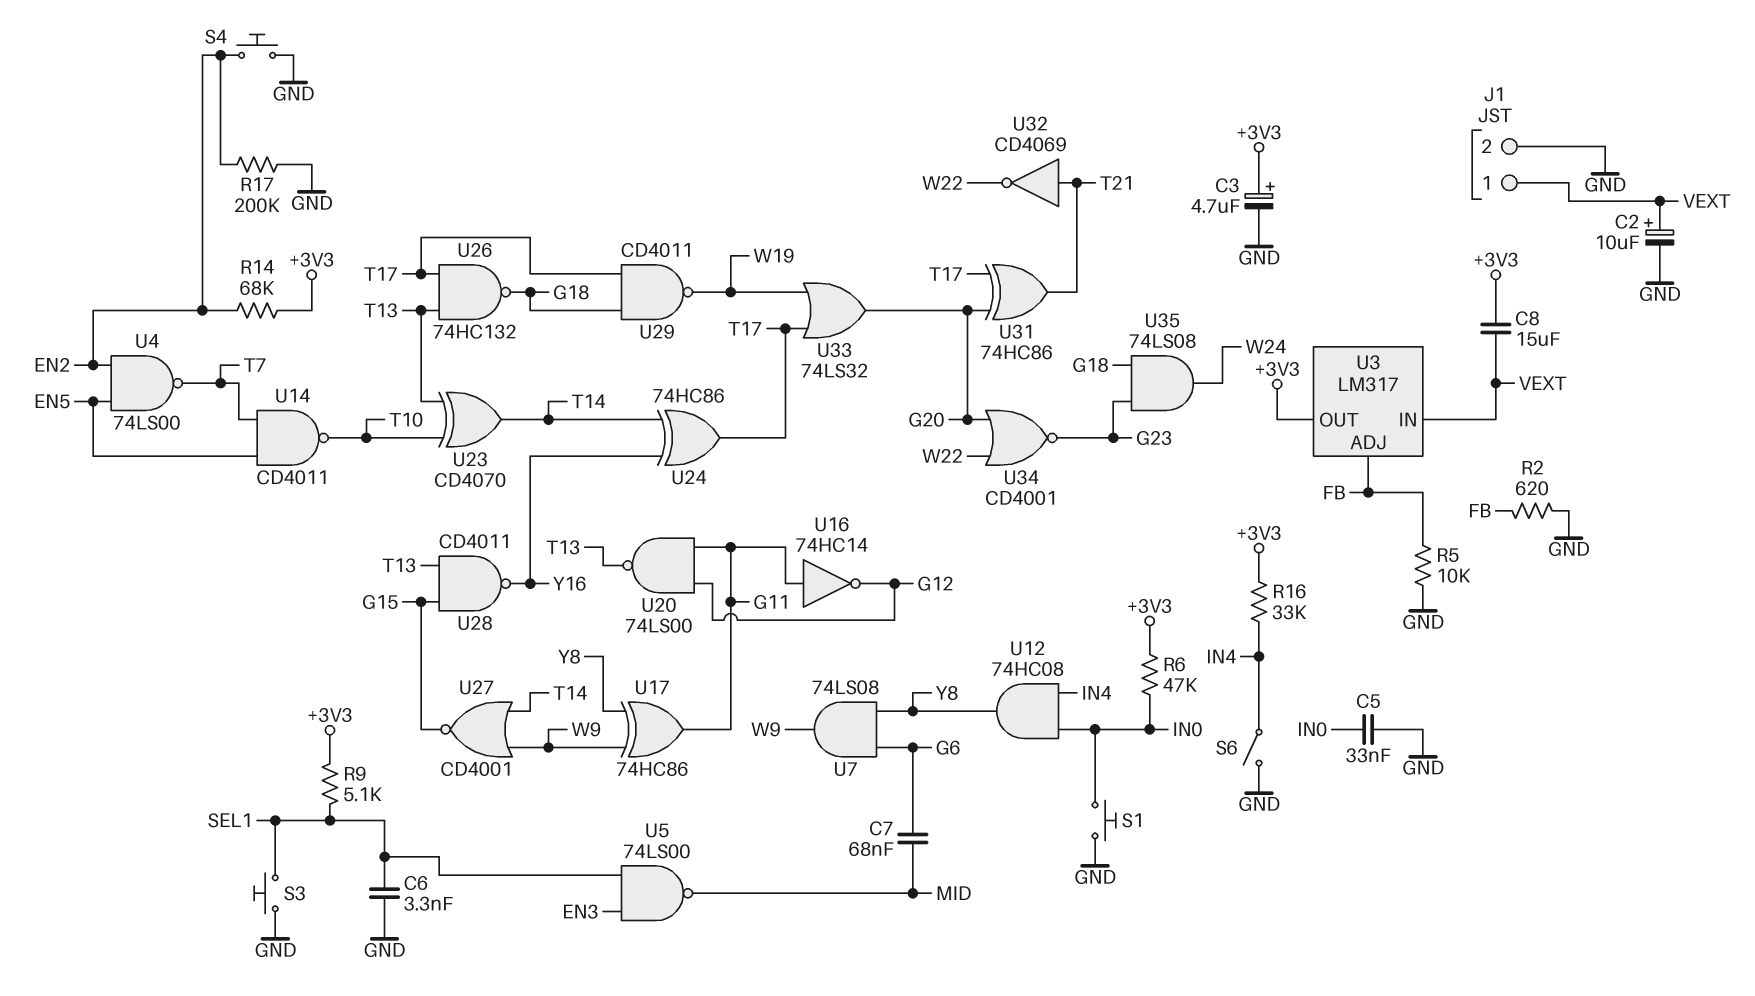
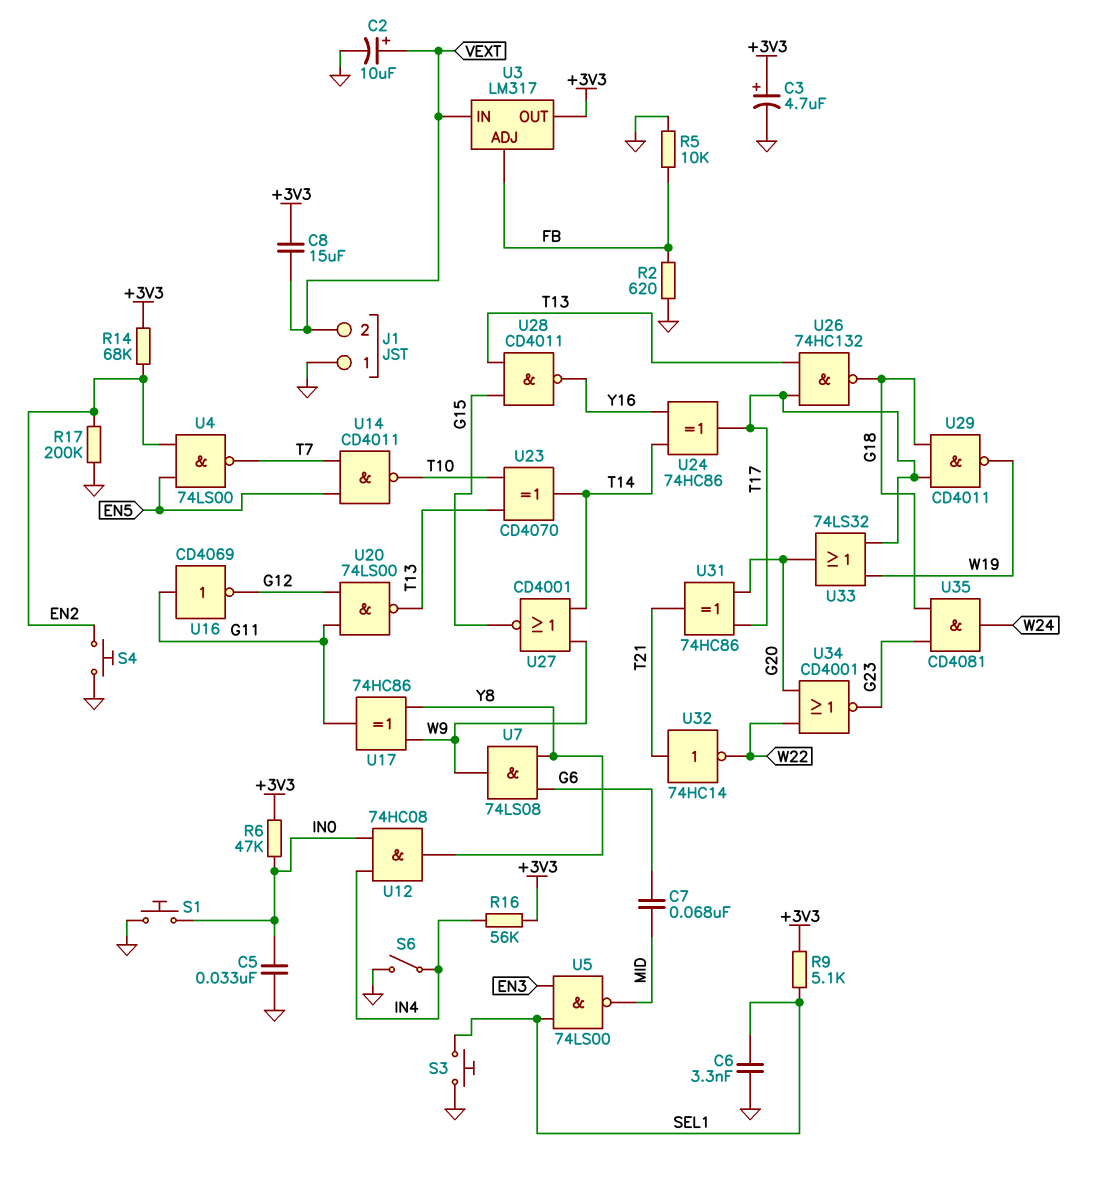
J1 pin 1: VEXT -> GND
J1 pin 2: GND -> VEXT
R16: 33k (+3V3, IN4) -> 56k (+3V3, IN4)
U16: NOT 74HC14 (in G11, out G12) -> NOT CD4069 (in G11, out G12)
U32: NOT CD4069 (in T21, out W22) -> NOT 74HC14 (in T21, out W22)
U35: AND 74LS08 (in G18, in G23, out W24) -> AND CD4081 (in G18, in G23, out W24)

